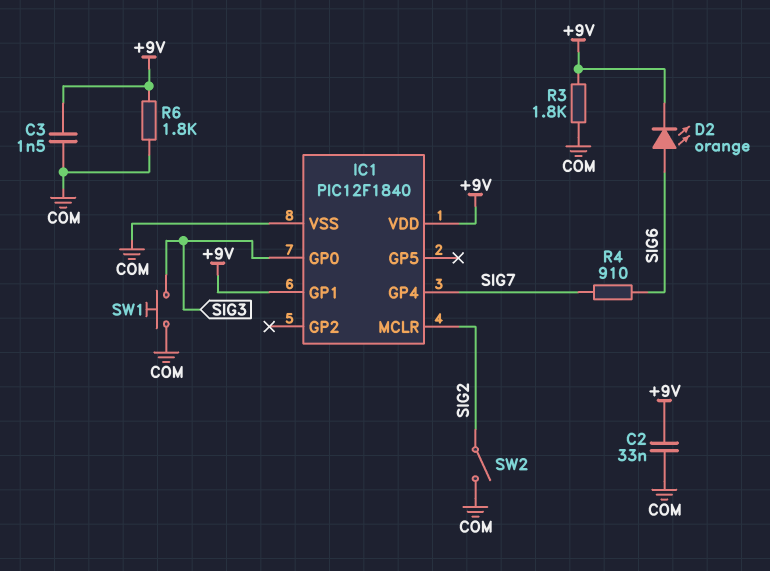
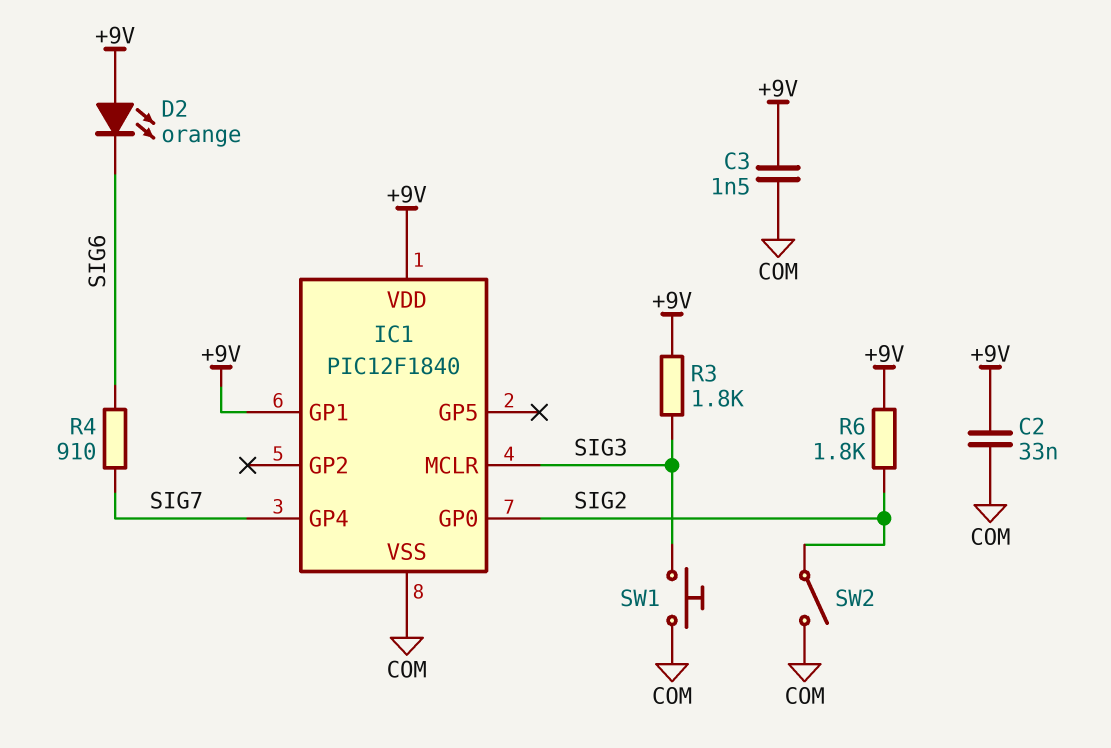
D2: LED orange (A SIG6, K +9V) -> LED orange (A +9V, K SIG6)
IC1 pin GP0: SIG3 -> SIG2
IC1 pin MCLR: SIG2 -> SIG3
R3: 1.8k (+9V, COM) -> 1.8k (+9V, SIG3)
R6: 1.8k (+9V, COM) -> 1.8k (+9V, SIG2)

